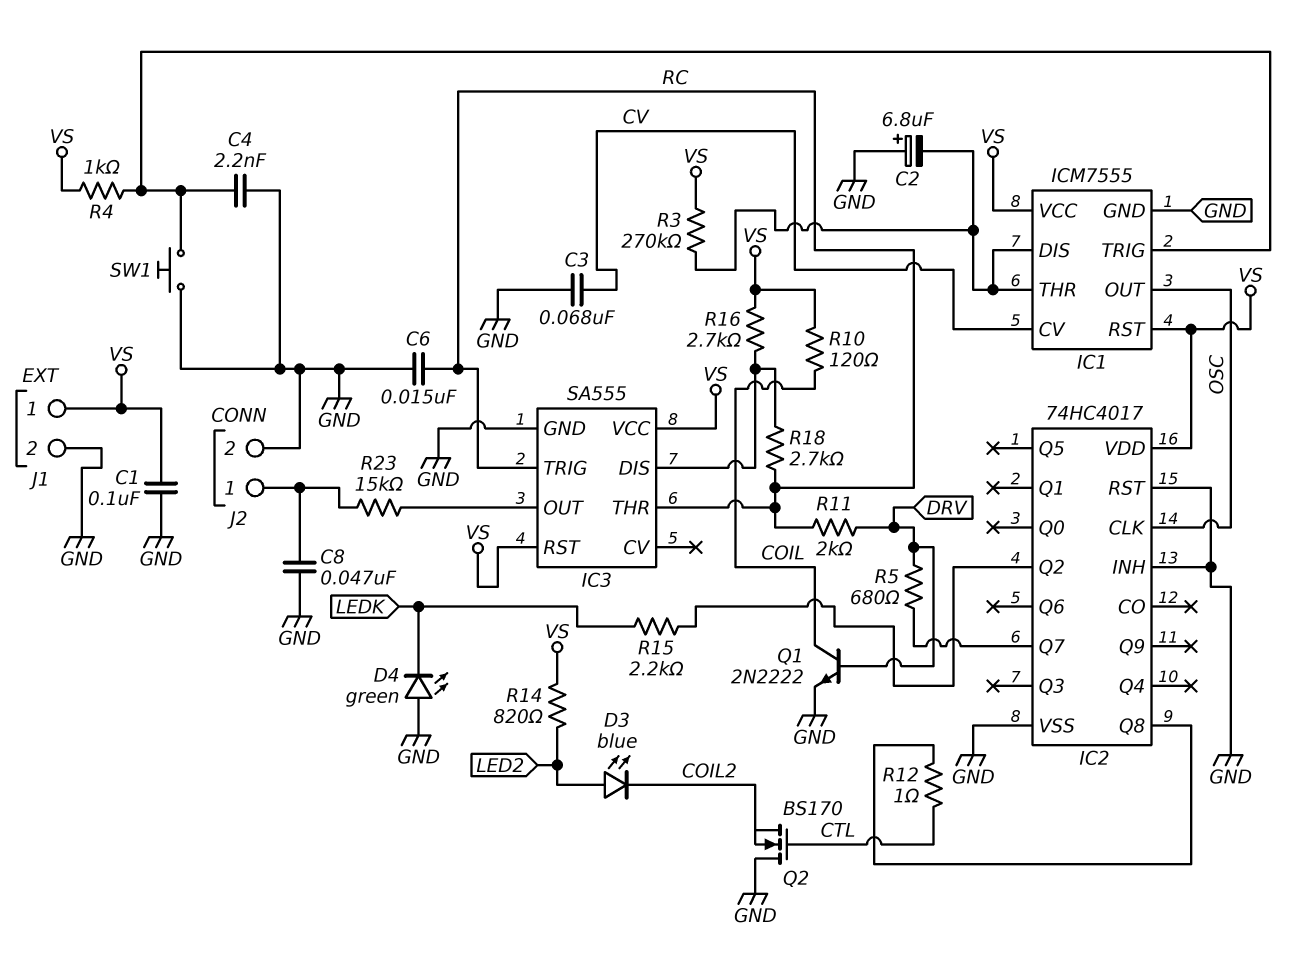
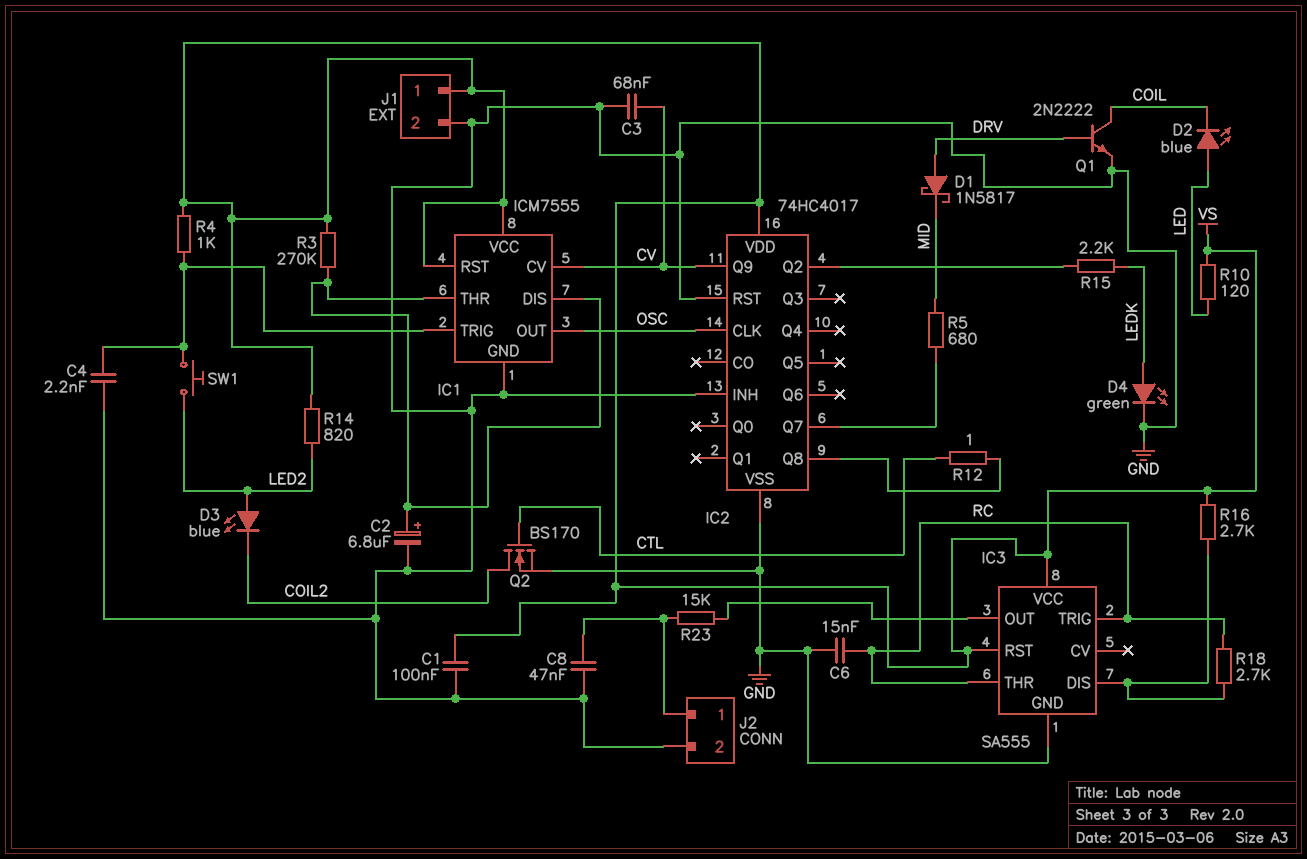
C2: 6.8uF (plus GND, minus IC1/DIS) -> 6.8uF (plus IC1/DIS, minus GND)
D1: none -> schottky 1N5817 (A DRV, K MID)
D2: none -> LED blue (A LED, K COIL)
D4: LED green (A GND, K LEDK) -> LED green (A LEDK, K GND)
IC2 pin Q9: none -> CV
Q2: NMOS BS170 (G CTL, D GND, S COIL2) -> NMOS BS170 (G CTL, D COIL2, S GND)
R5: 680 (DRV, IC2/Q7) -> 680 (IC2/Q7, MID)
R10: 120 (COIL, VS) -> 120 (LED, VS)
R11: 2k (DRV, RC) -> none
SW1: button (GND, IC1/TRIG) -> button (IC1/TRIG, LED2)

